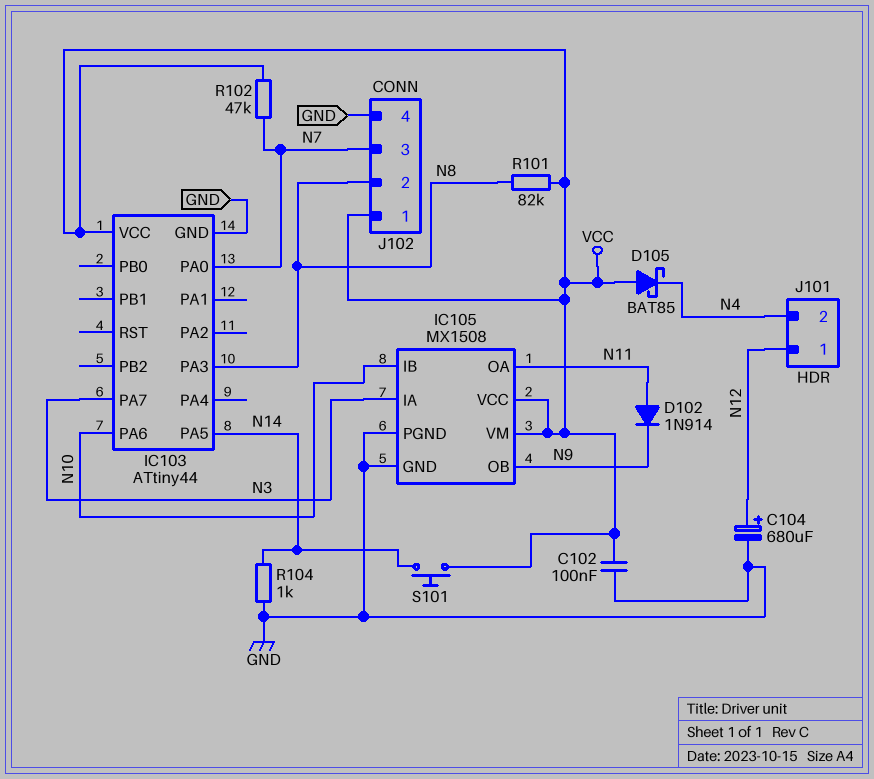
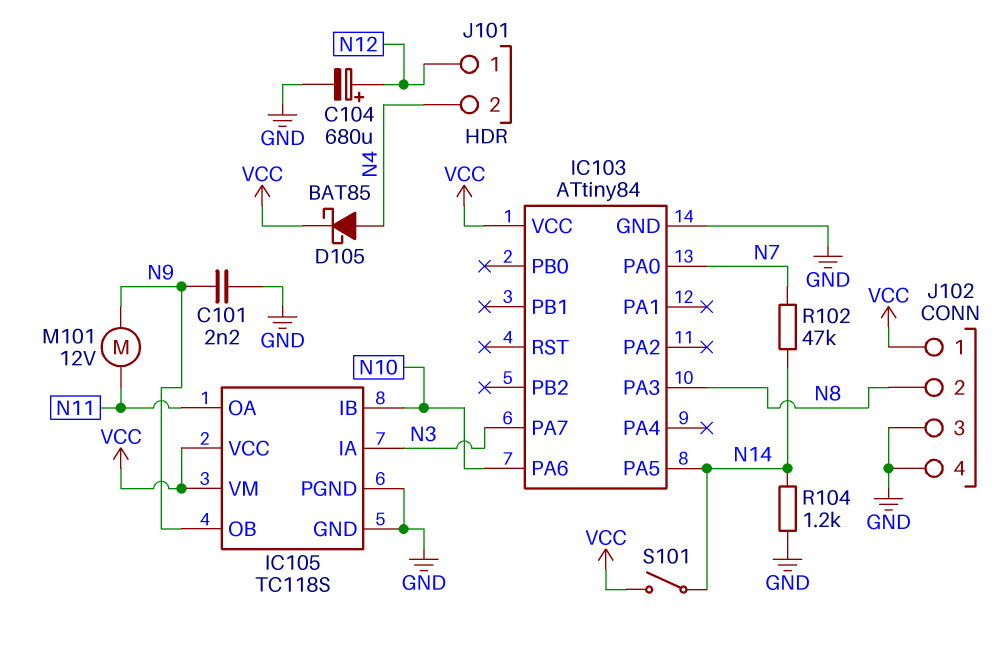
C101: none -> 2.2nF (GND, N9)
C102: 100nF (GND, VCC) -> none
D102: diode 1N914 (A N11, K N9) -> none
D105: schottky BAT85 (A VCC, K N4) -> schottky BAT85 (A N4, K VCC)
IC103: ATtiny44 -> ATtiny84
IC105: MX1508 -> TC118S
J102 pin 3: N7 -> GND
M101: none -> motor 12V (N9, N11)
R101: 82k (N8, VCC) -> none
R102: 47k (N7, VCC) -> 47k (N7, N14)
R104: 1k (GND, N14) -> 1.2k (GND, N14)
S101: button (N14, VCC) -> switch (N14, VCC)

